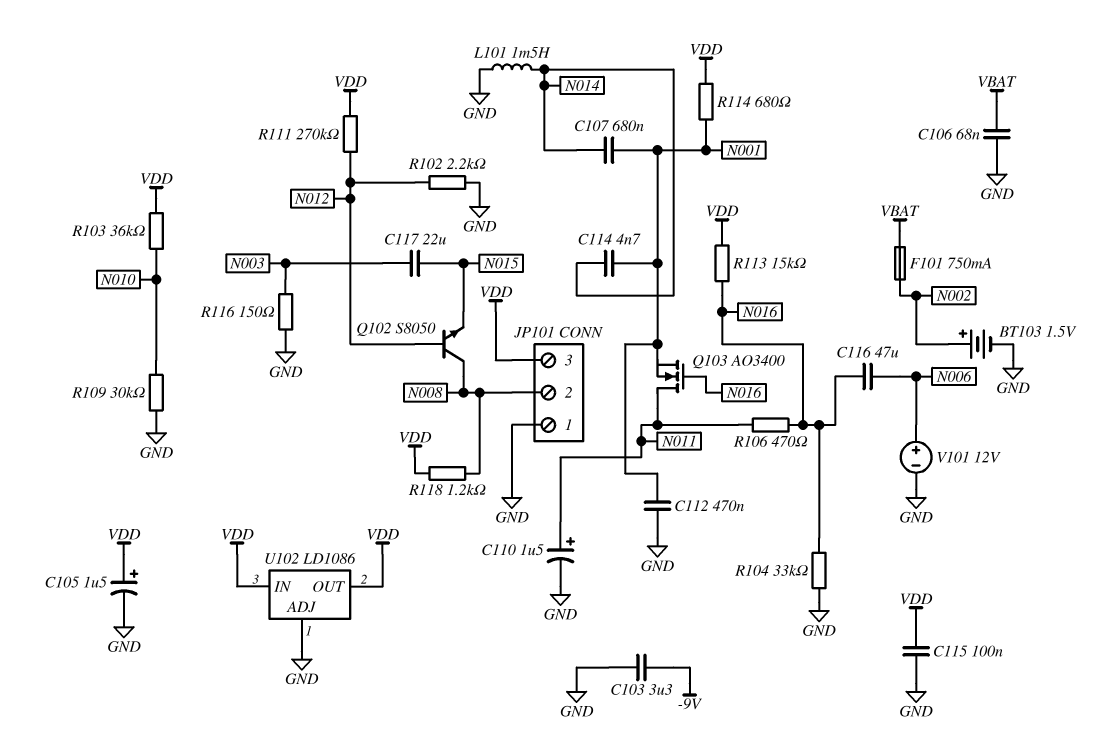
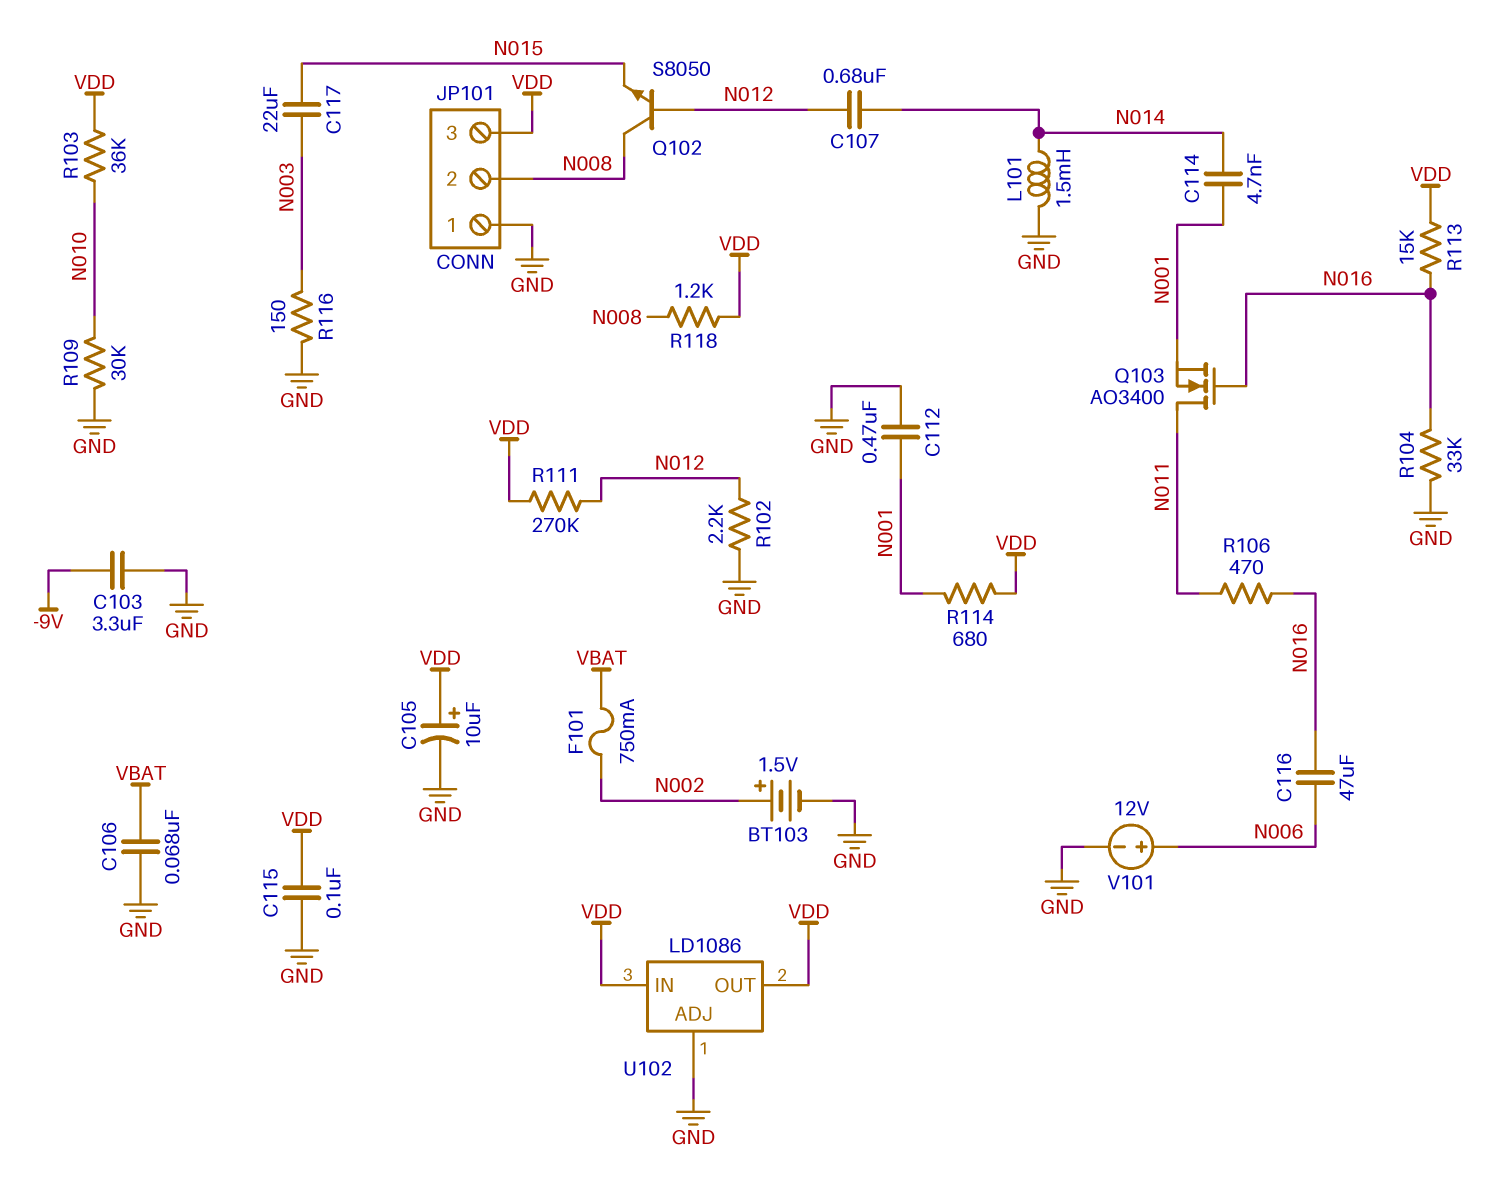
C105: 1.5uF (plus VDD, minus GND) -> 10uF (plus VDD, minus GND)
C107: 680nF (N001, N014) -> 680nF (N012, N014)
C110: 1.5uF (plus N011, minus GND) -> none

